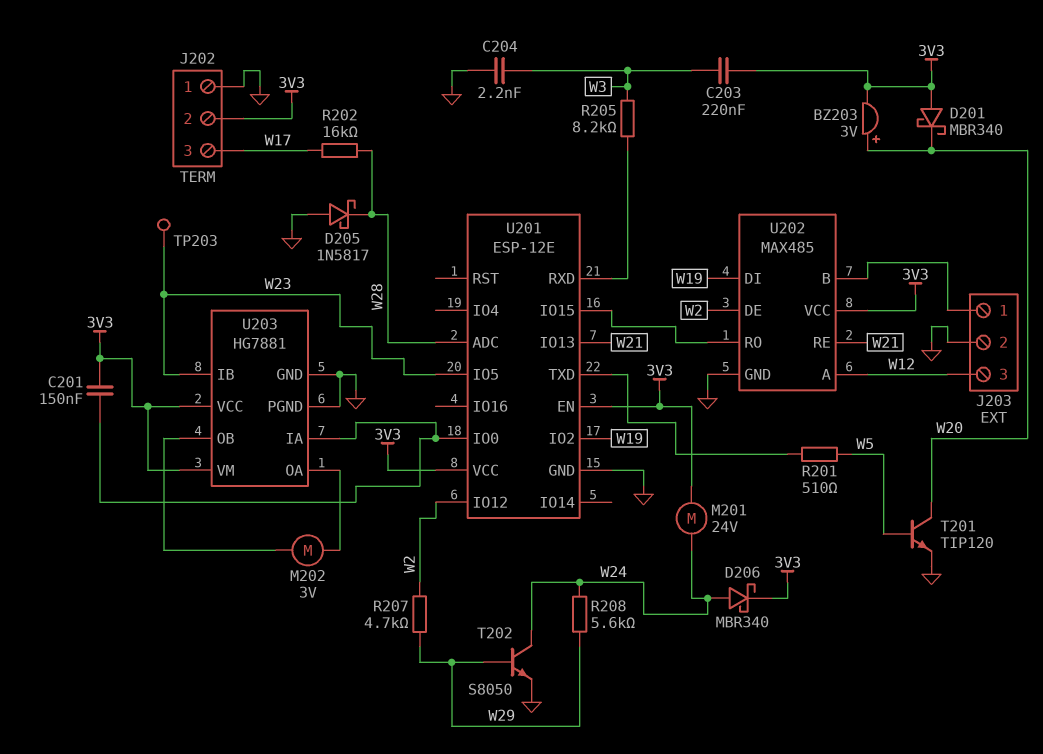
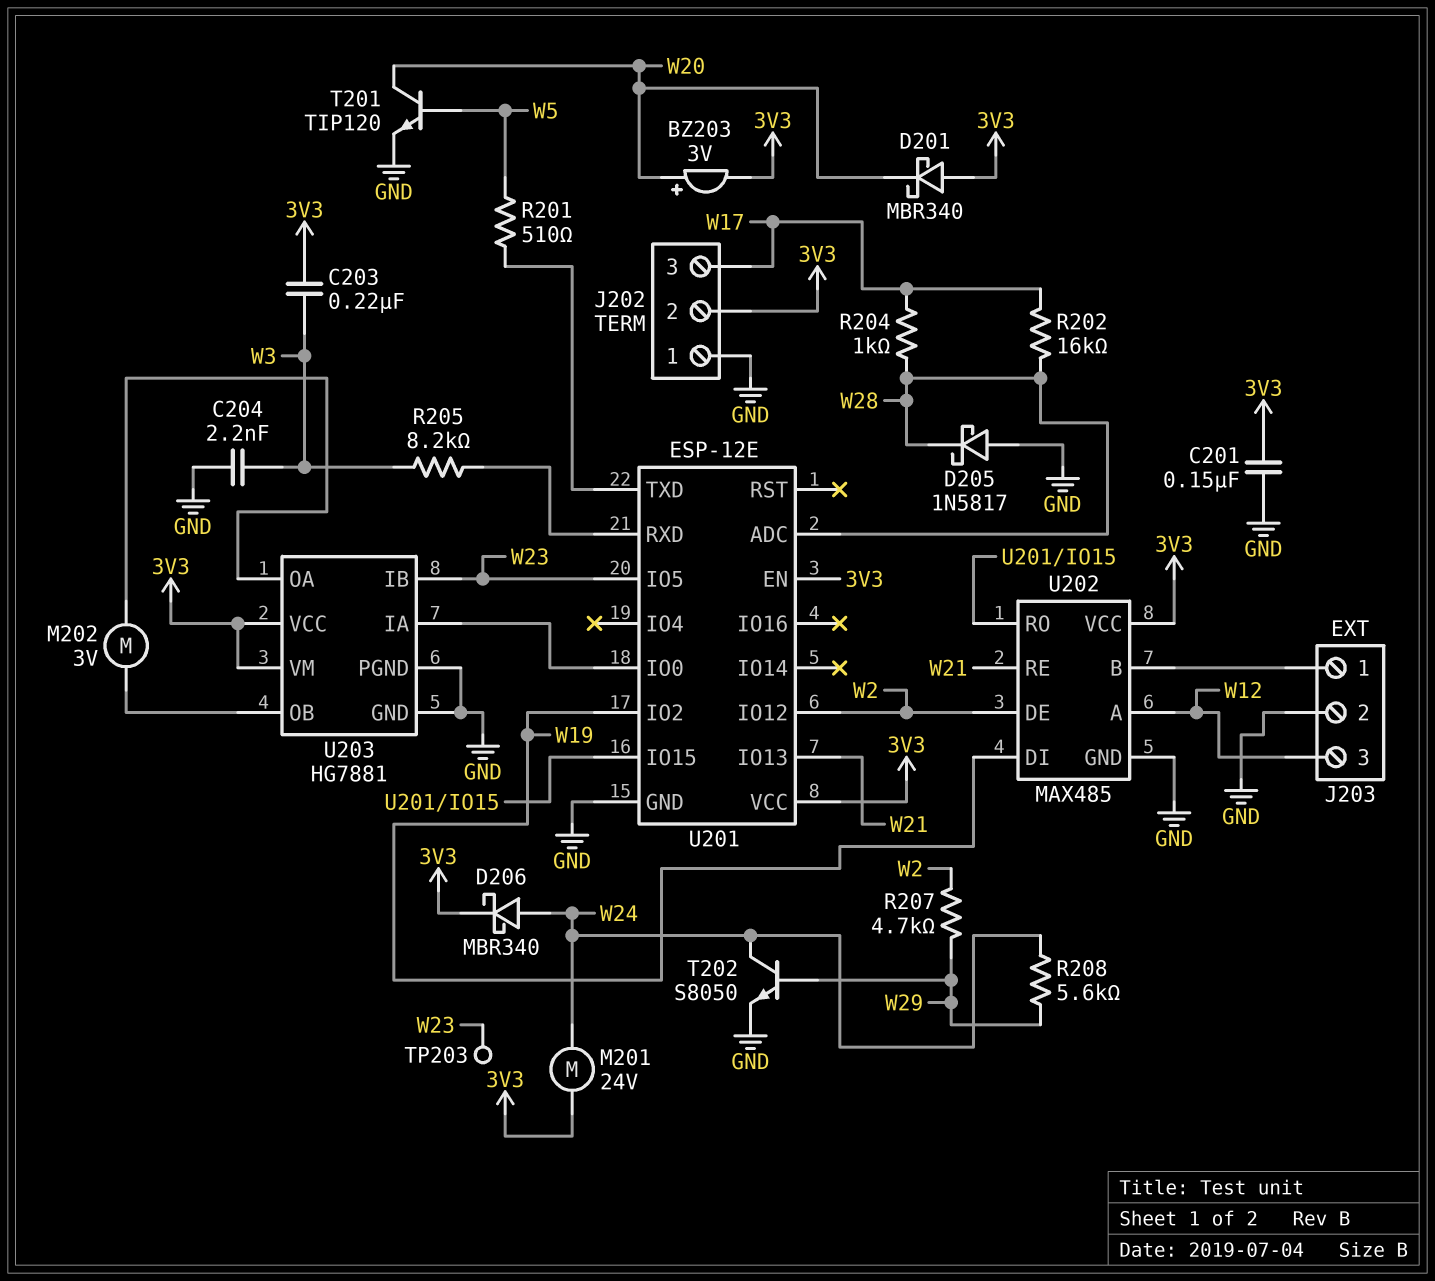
C201: 150nF (3V3, U201/IO0) -> 150nF (3V3, GND)
R204: none -> 1k (W17, W28)

